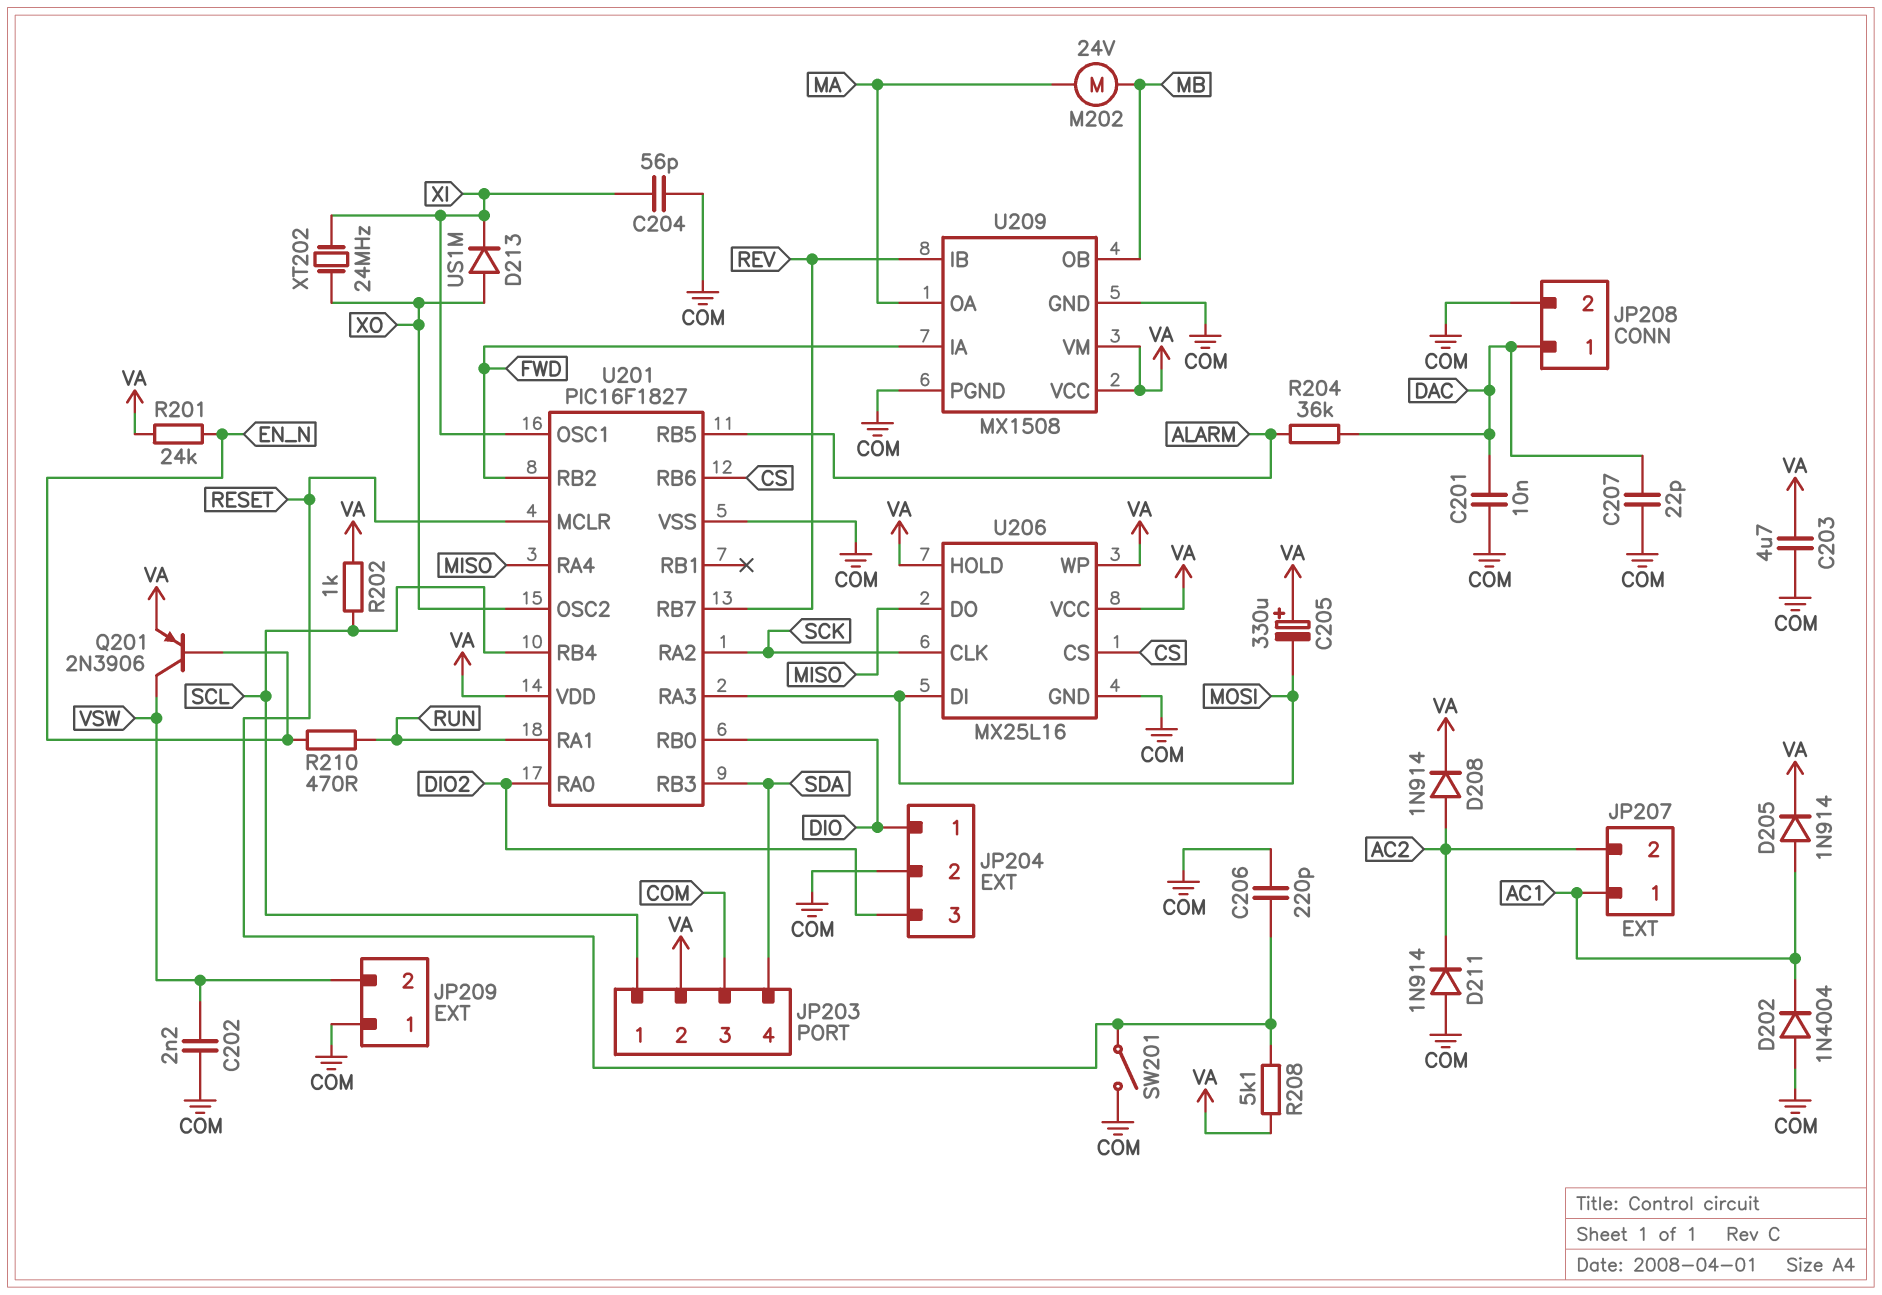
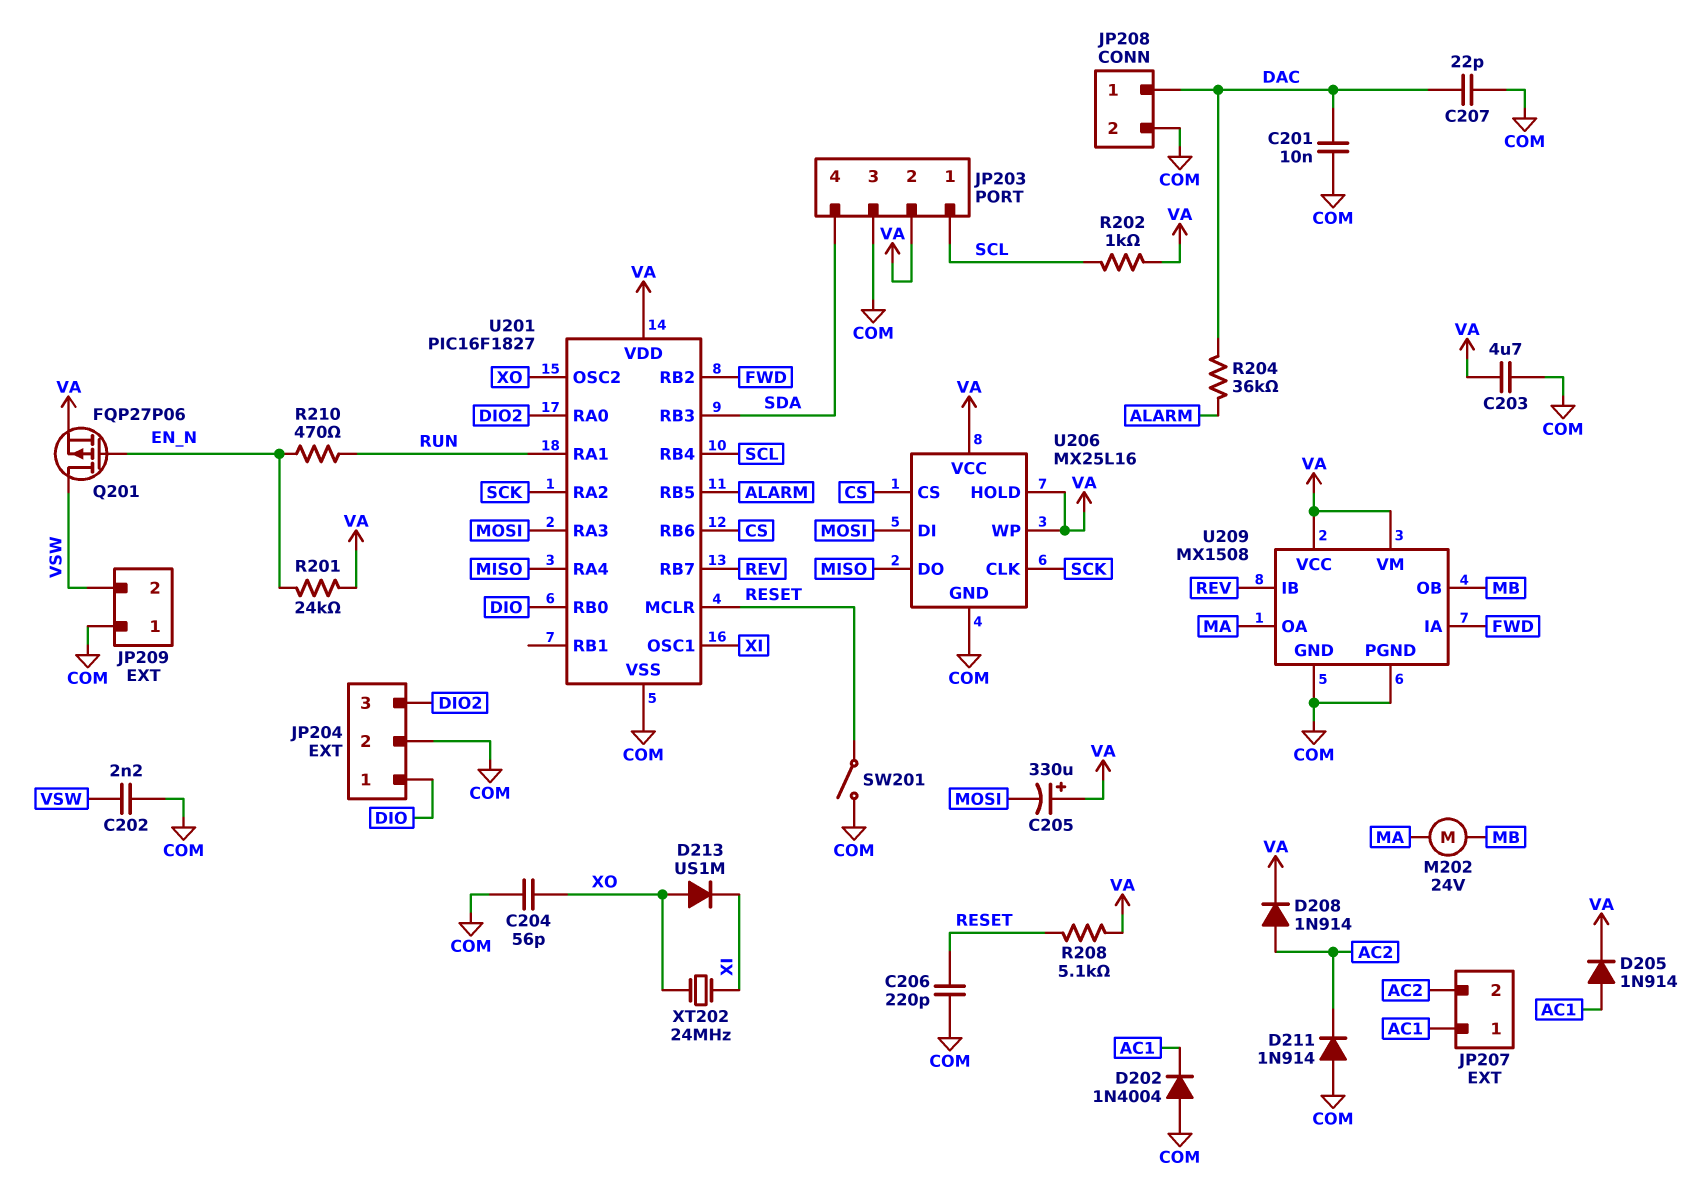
C204: 56pF (COM, XI) -> 56pF (COM, XO)
Q201: PNP 2N3906 (B EN_N, C VSW, E VA) -> PMOS FQP27P06 (G EN_N, D VSW, S VA)

